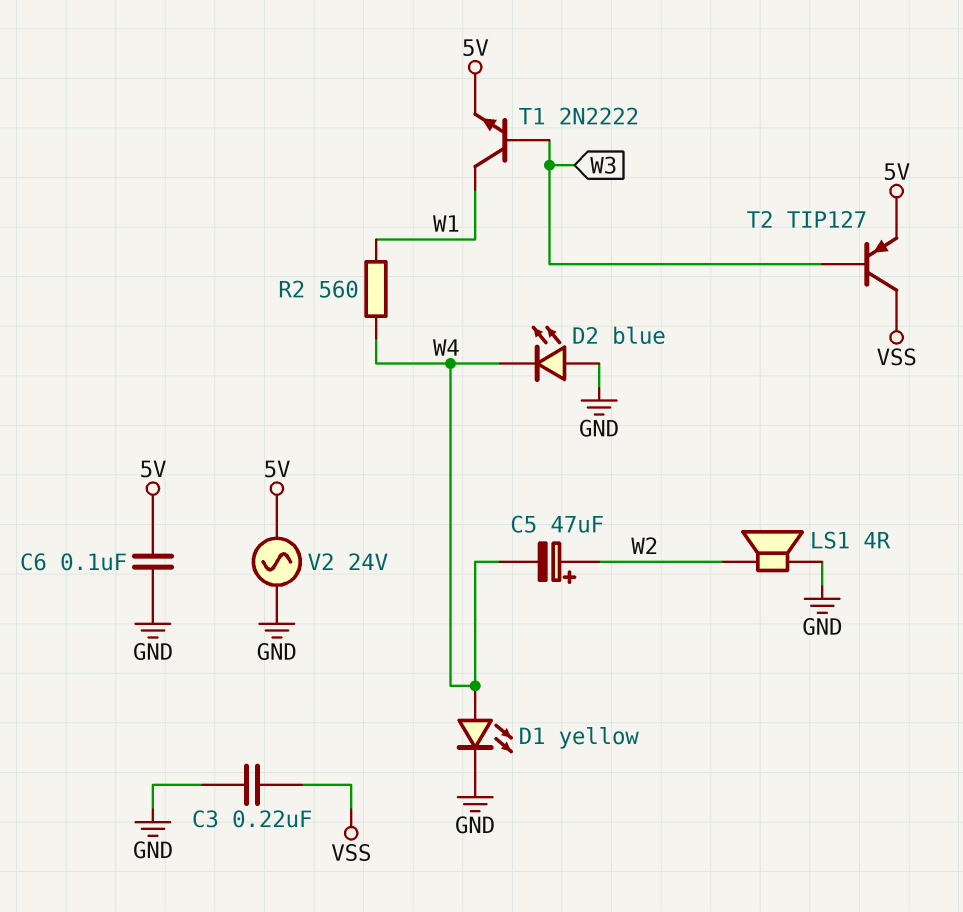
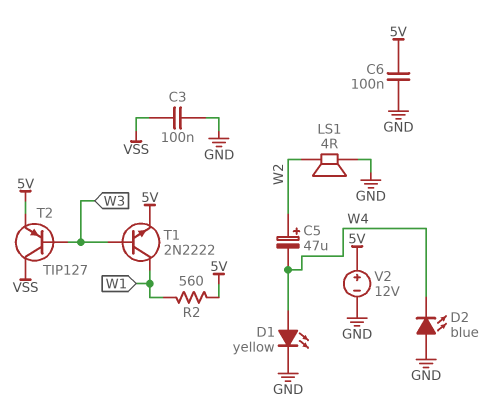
C3: 220nF (GND, VSS) -> 100nF (GND, VSS)
R2: 560 (W1, W4) -> 560 (5V, W1)
V2: AC 24V (5V, GND) -> 12V (plus 5V, minus GND)

